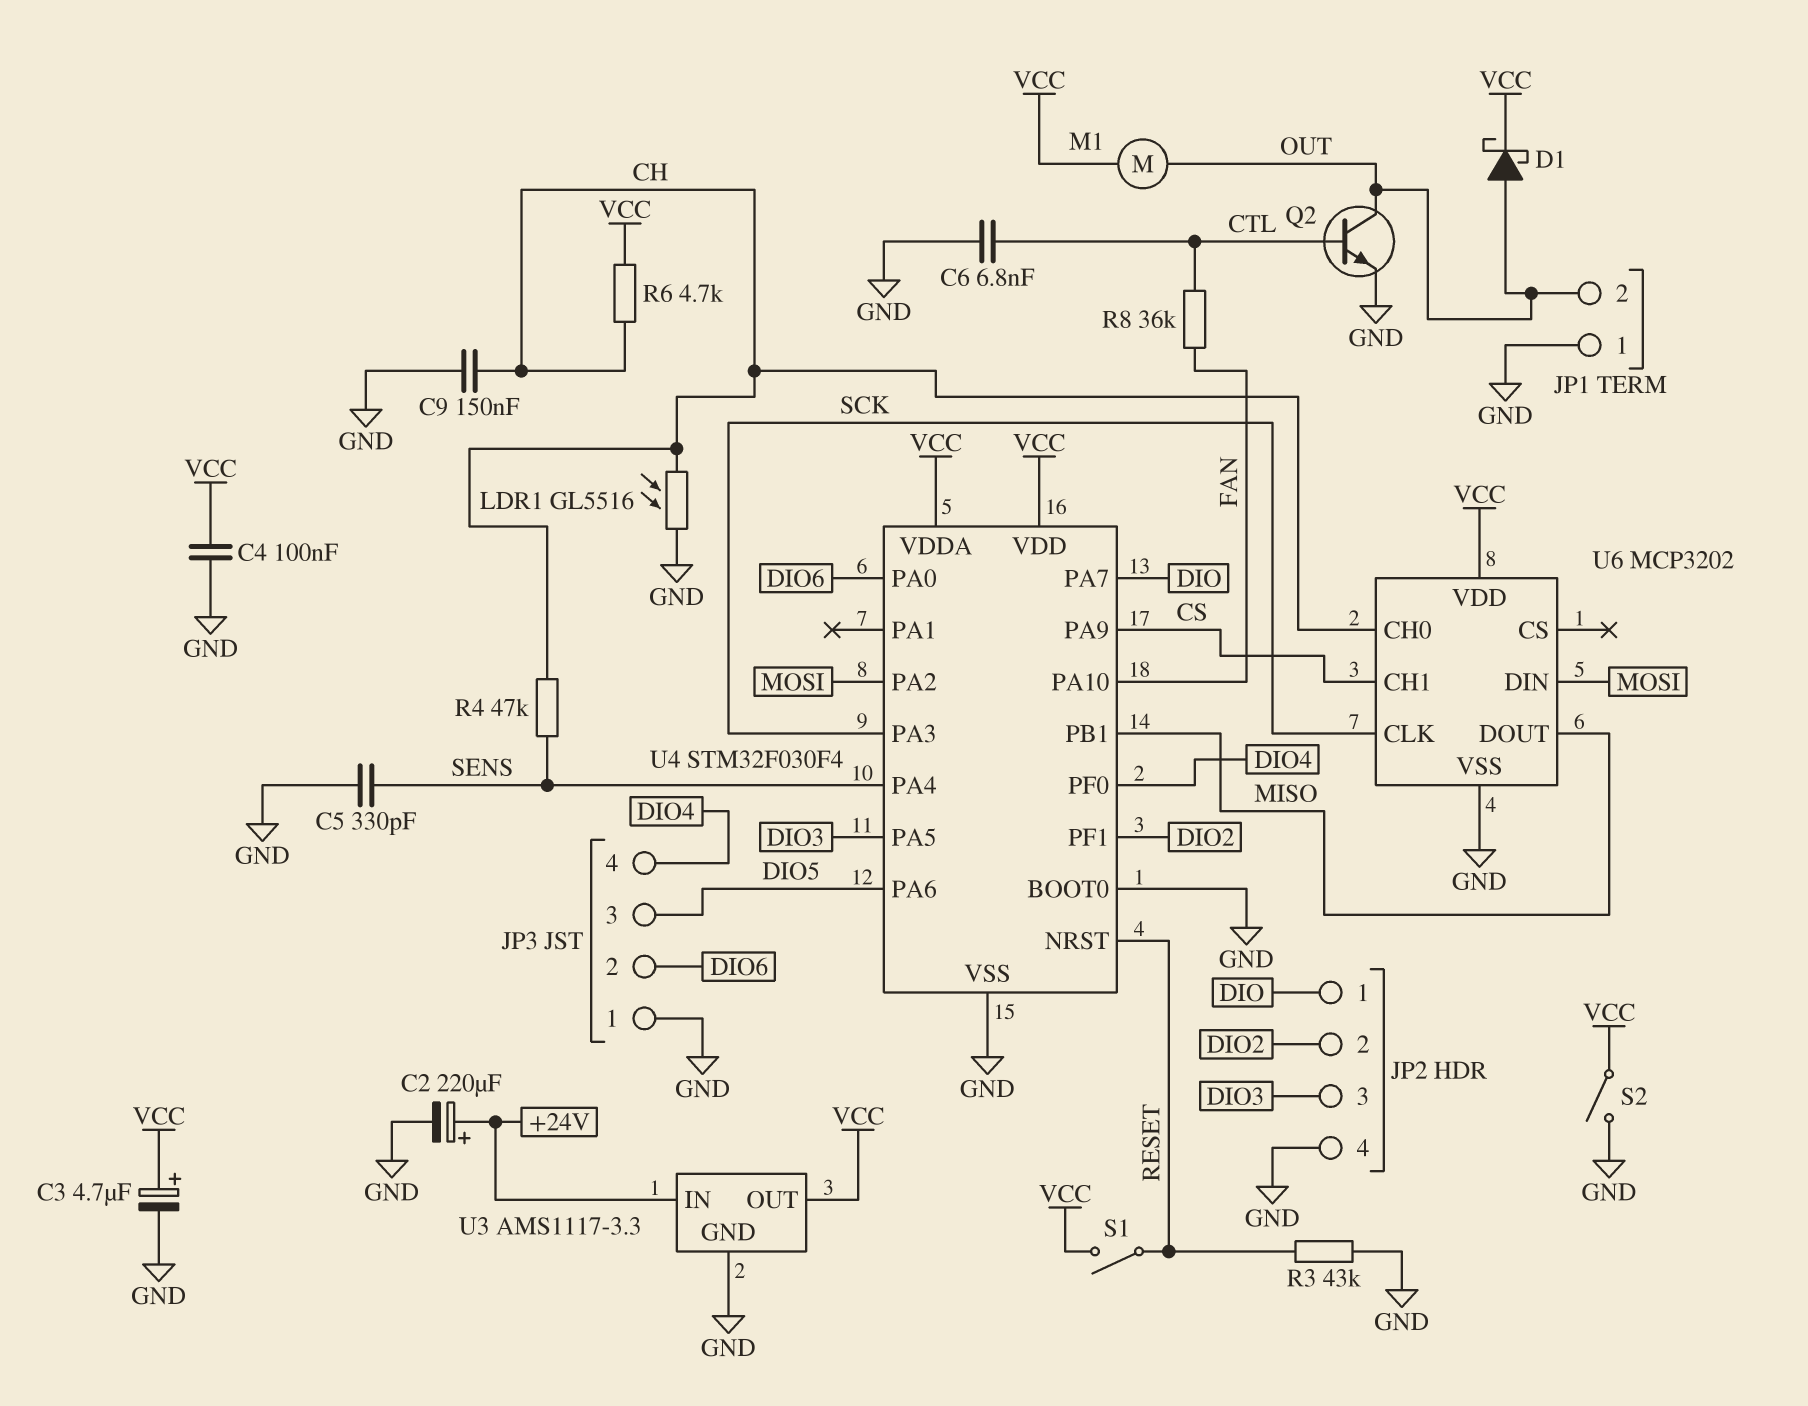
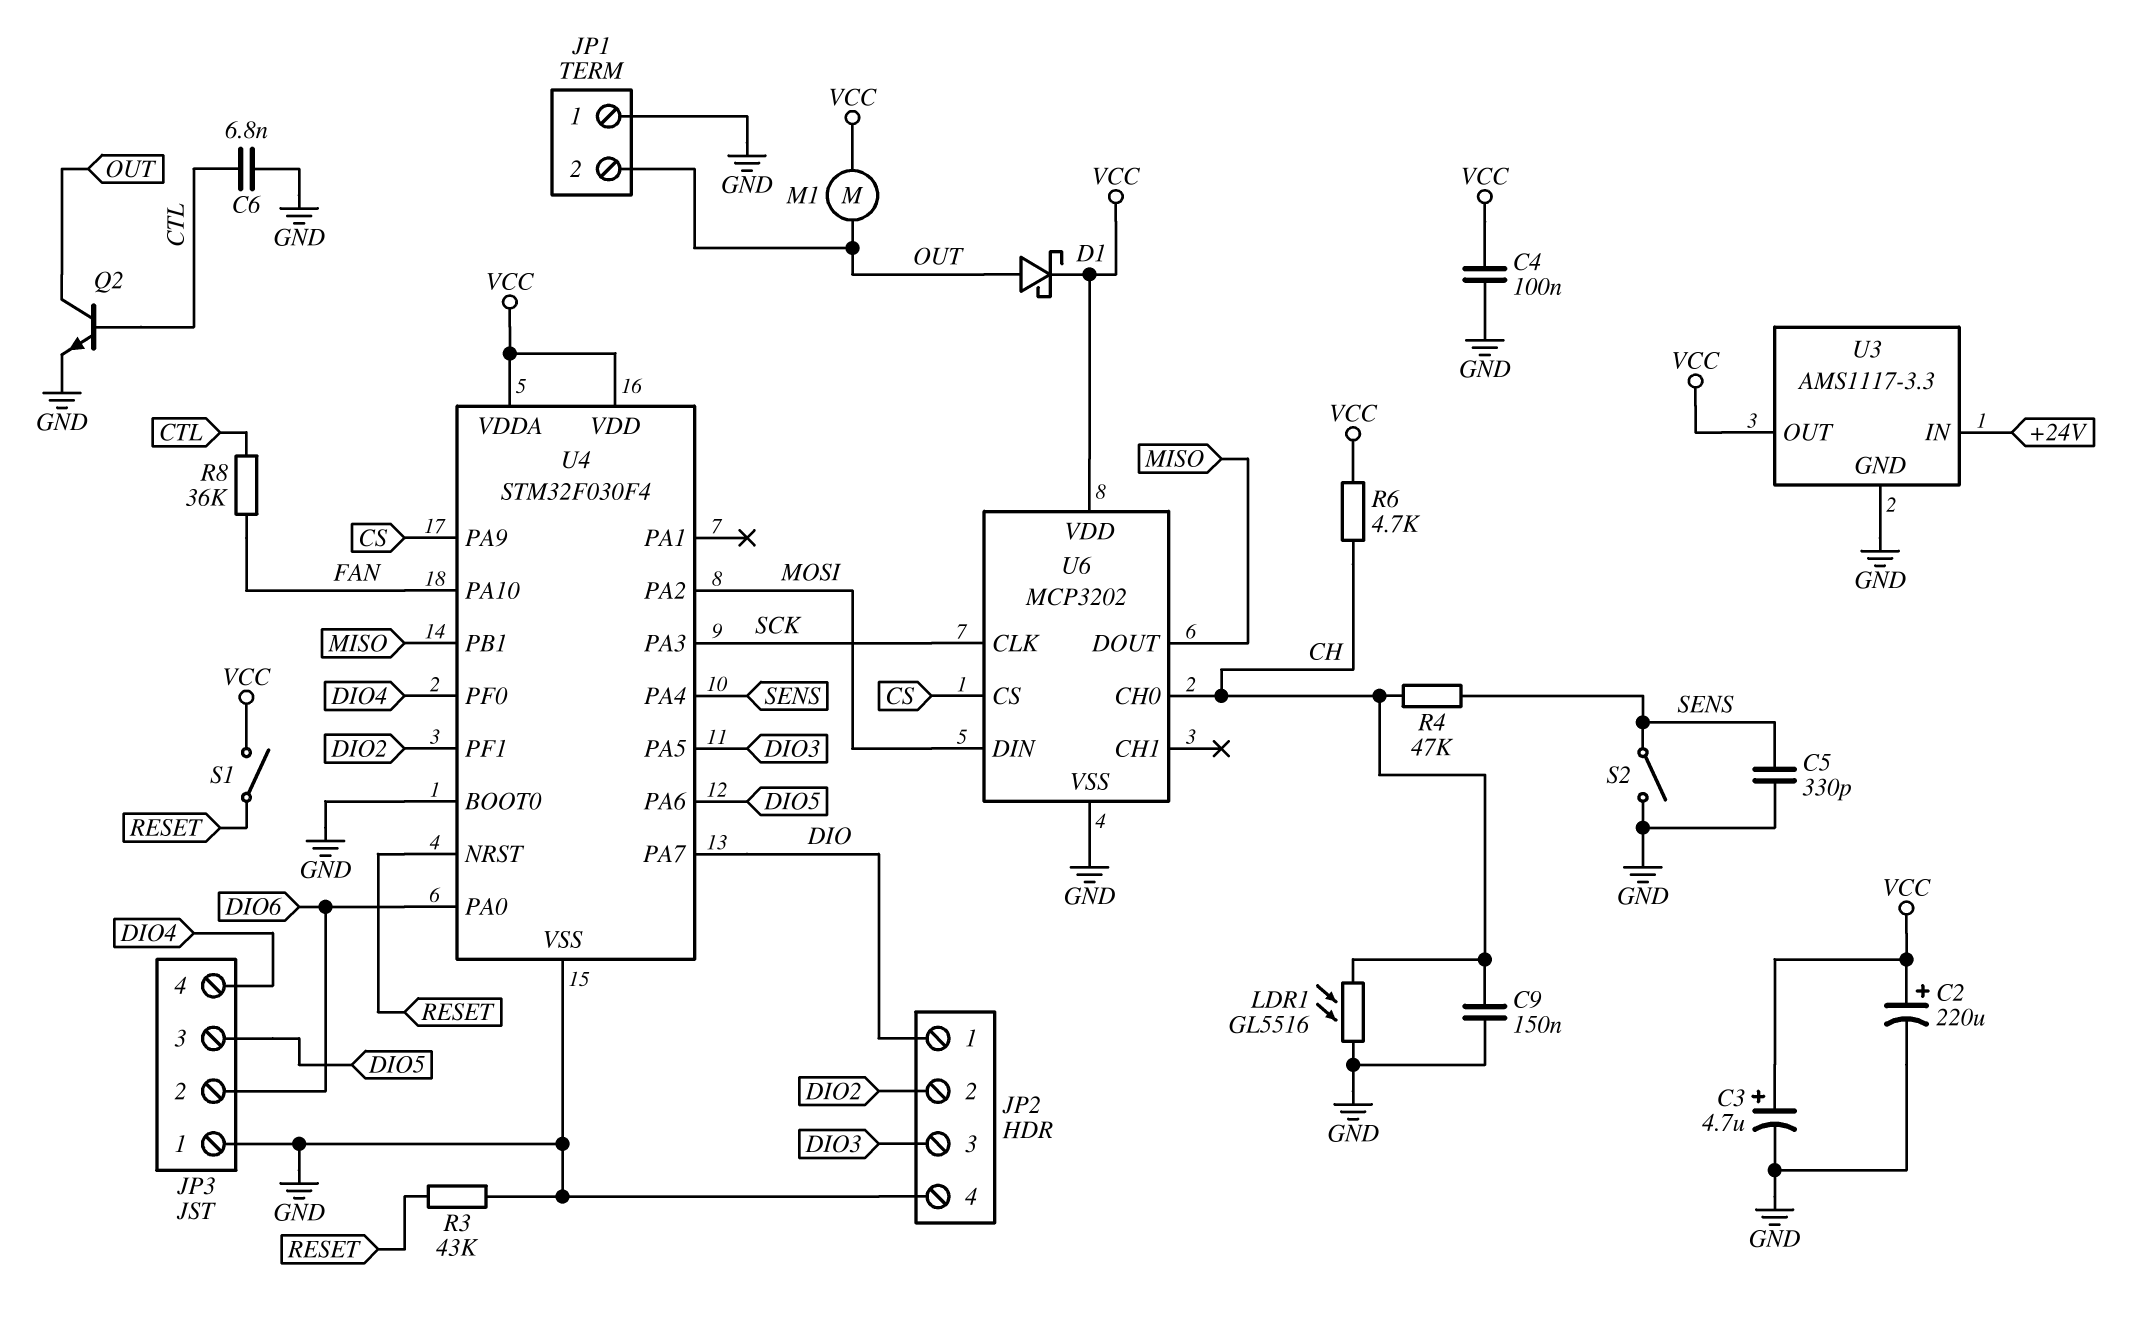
C2: 220uF (plus +24V, minus GND) -> 220uF (plus VCC, minus GND)
S2: switch (GND, VCC) -> switch (GND, SENS)
U6 pin CH1: CS -> none
U6 pin CS: none -> CS

